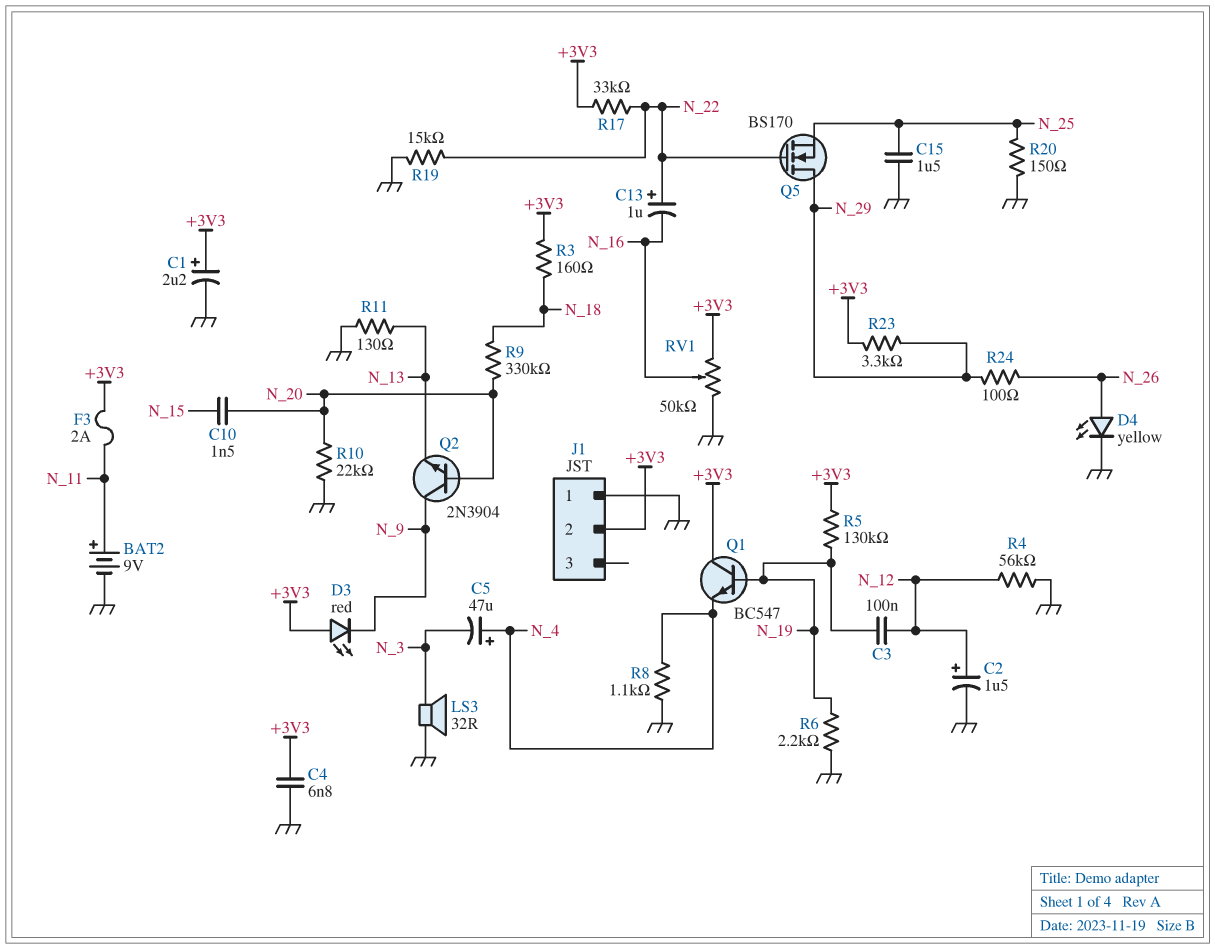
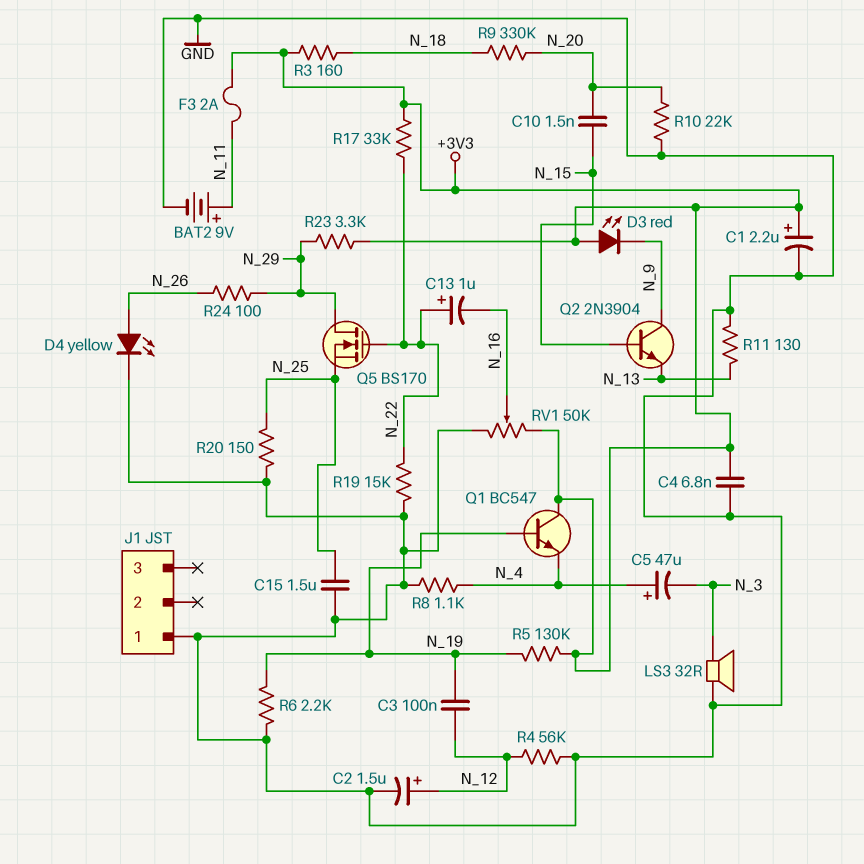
J1 pin 2: +3V3 -> none
Q2: NPN 2N3904 (B N_20, C N_9, E N_13) -> NPN 2N3904 (B N_15, C N_9, E N_13)

